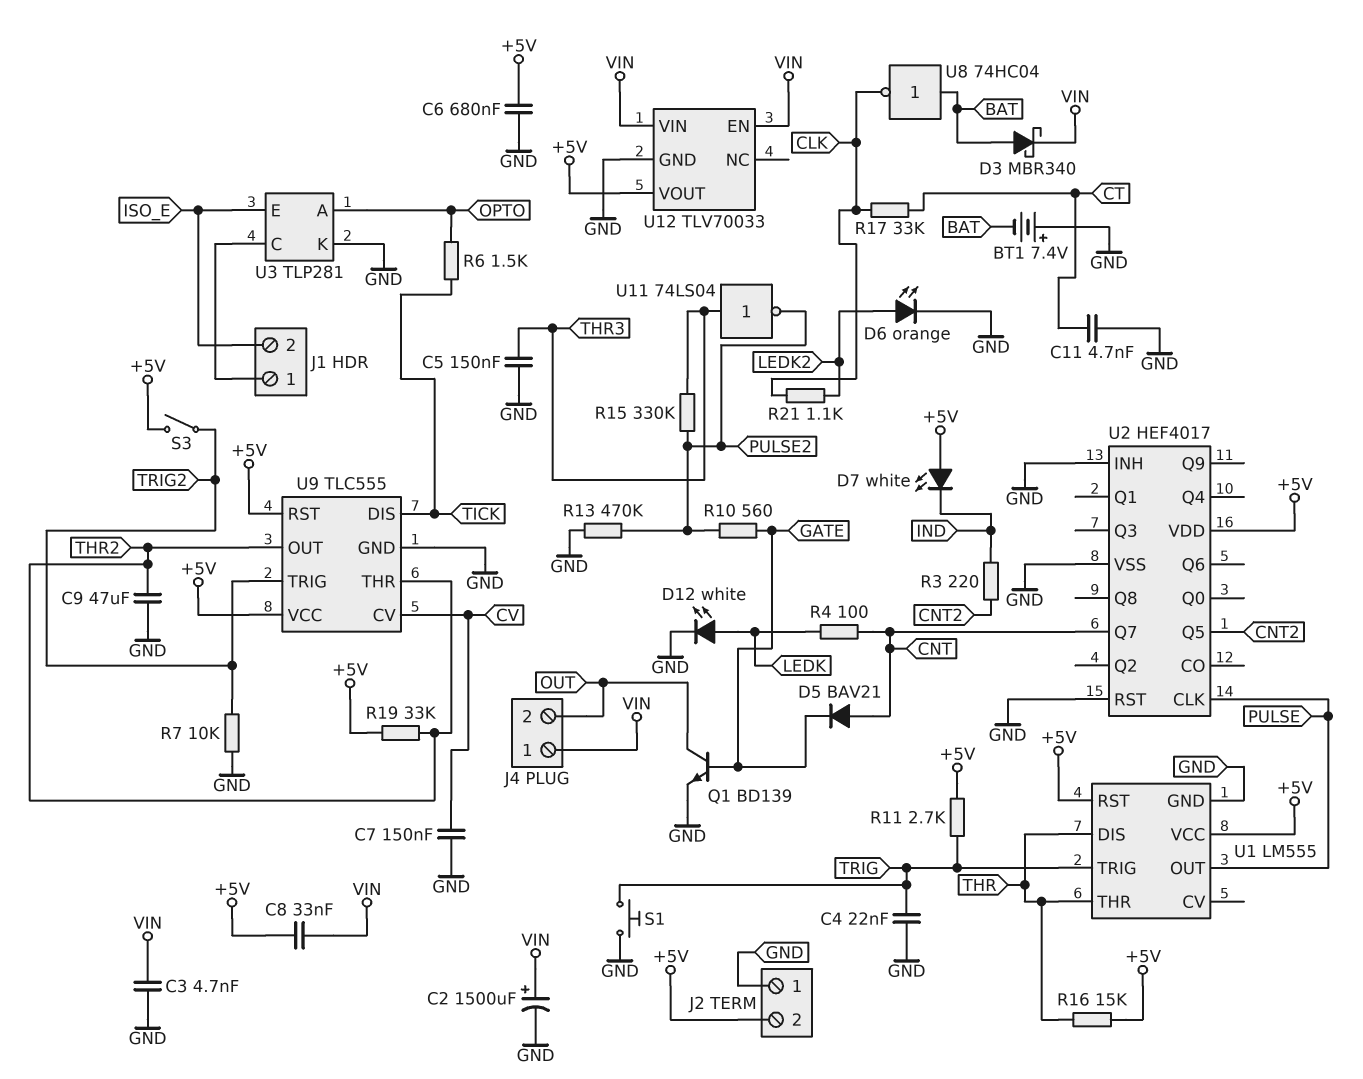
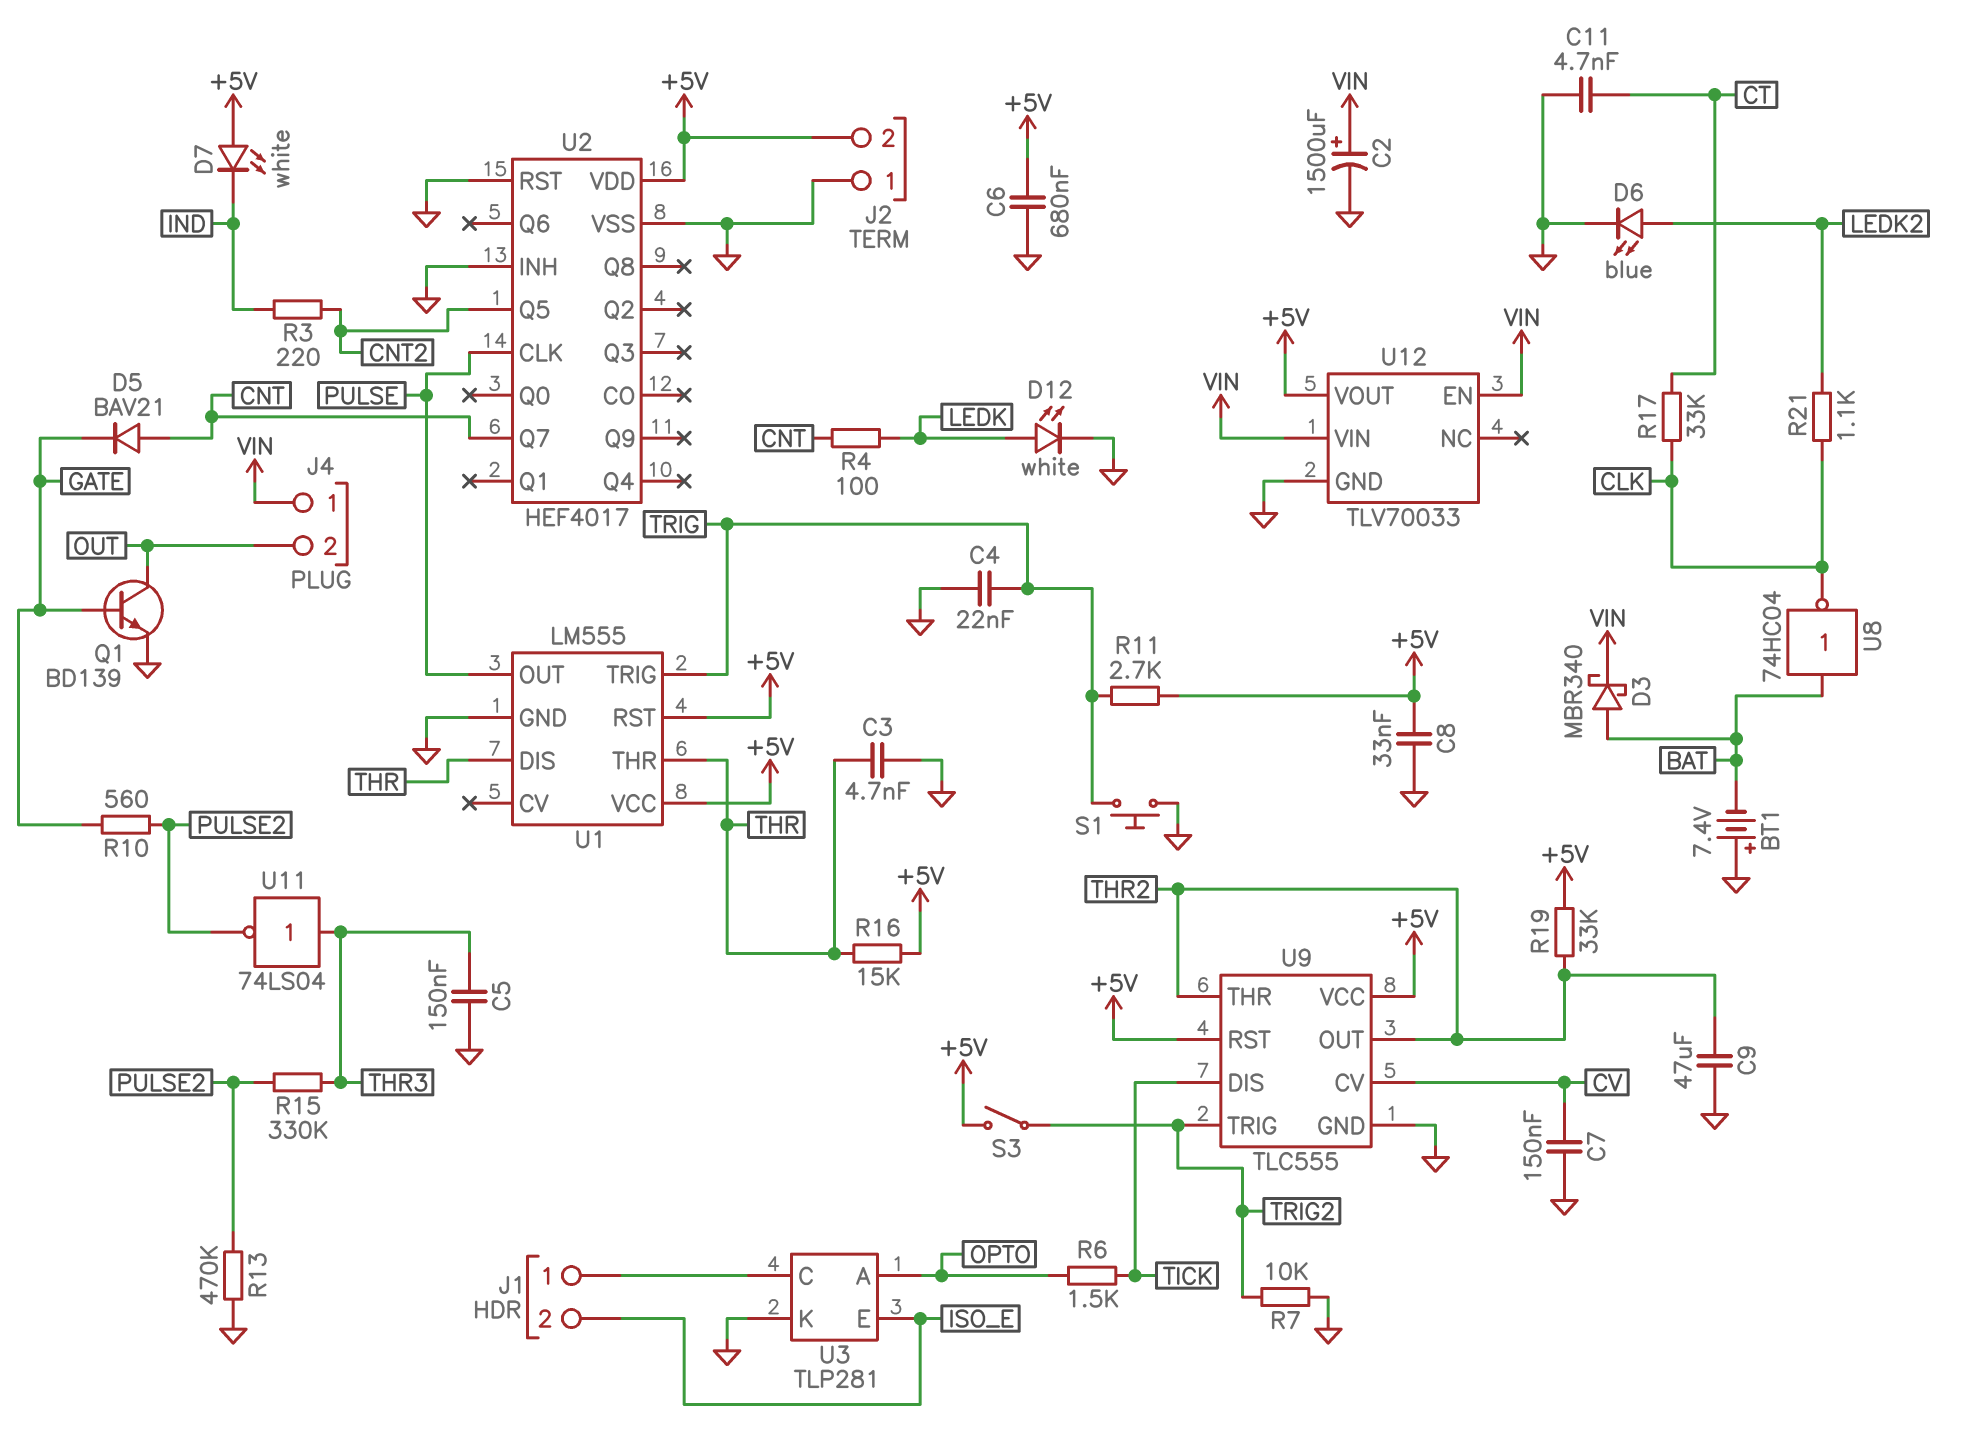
C3: 4.7nF (GND, VIN) -> 4.7nF (GND, THR)
C8: 33nF (+5V, VIN) -> 33nF (+5V, GND)
D6: LED orange (A LEDK2, K GND) -> LED blue (A LEDK2, K GND)

